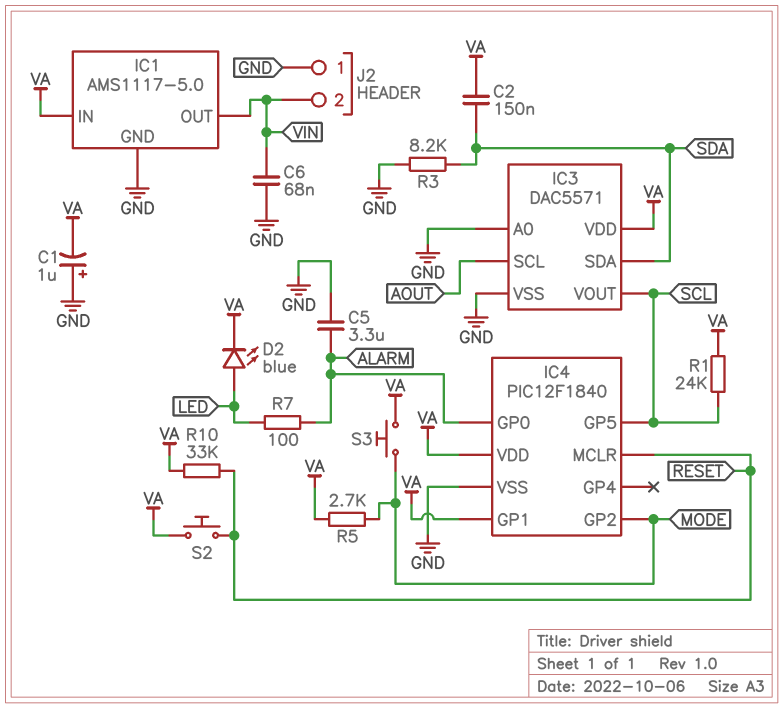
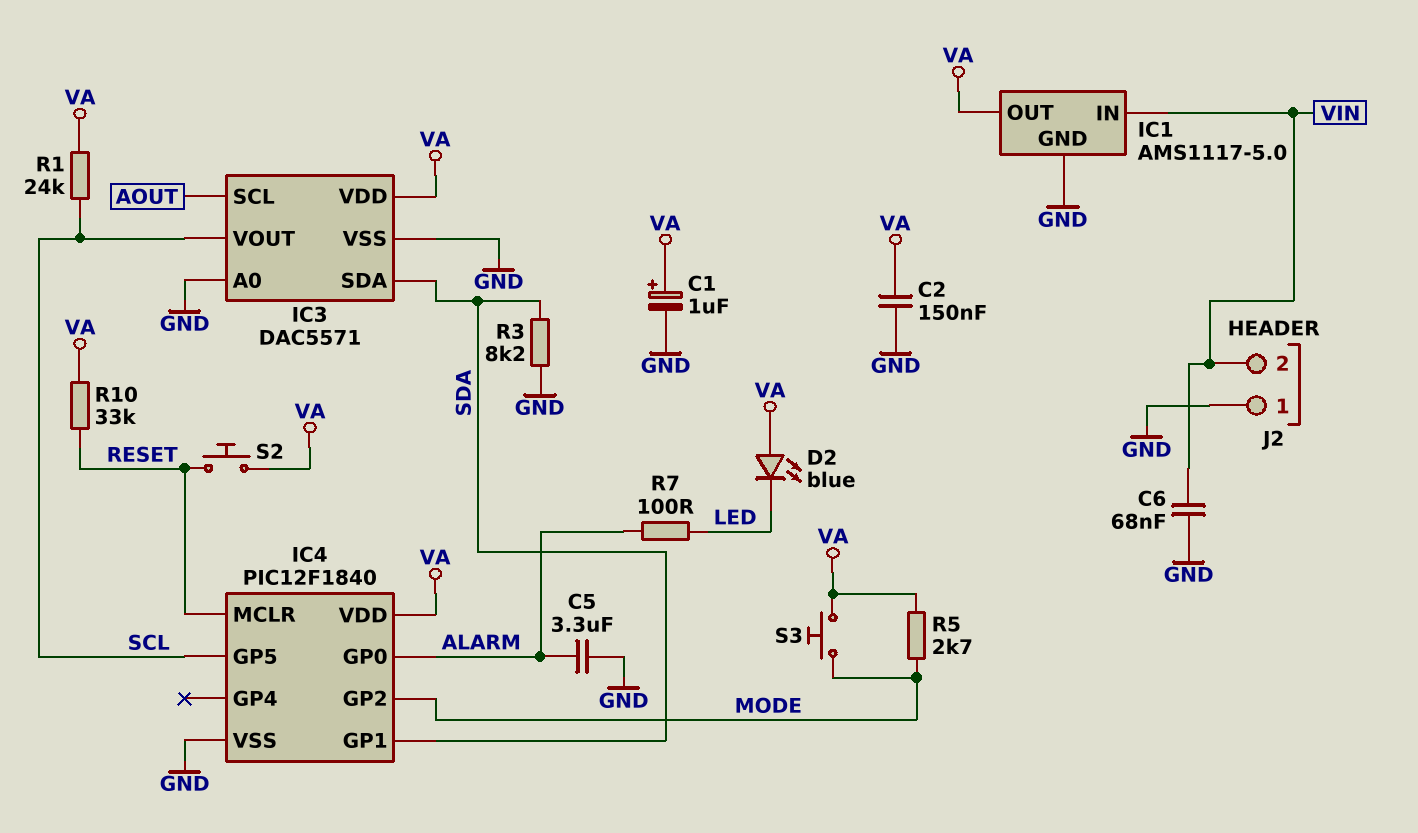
C1: 1uF (plus GND, minus VA) -> 1uF (plus VA, minus GND)
C2: 150nF (SDA, VA) -> 150nF (GND, VA)
D2: LED blue (A LED, K VA) -> LED blue (A VA, K LED)
IC1 pin IN: VA -> VIN
IC1 pin OUT: VIN -> VA
IC4 pin GP1: VA -> SDA

